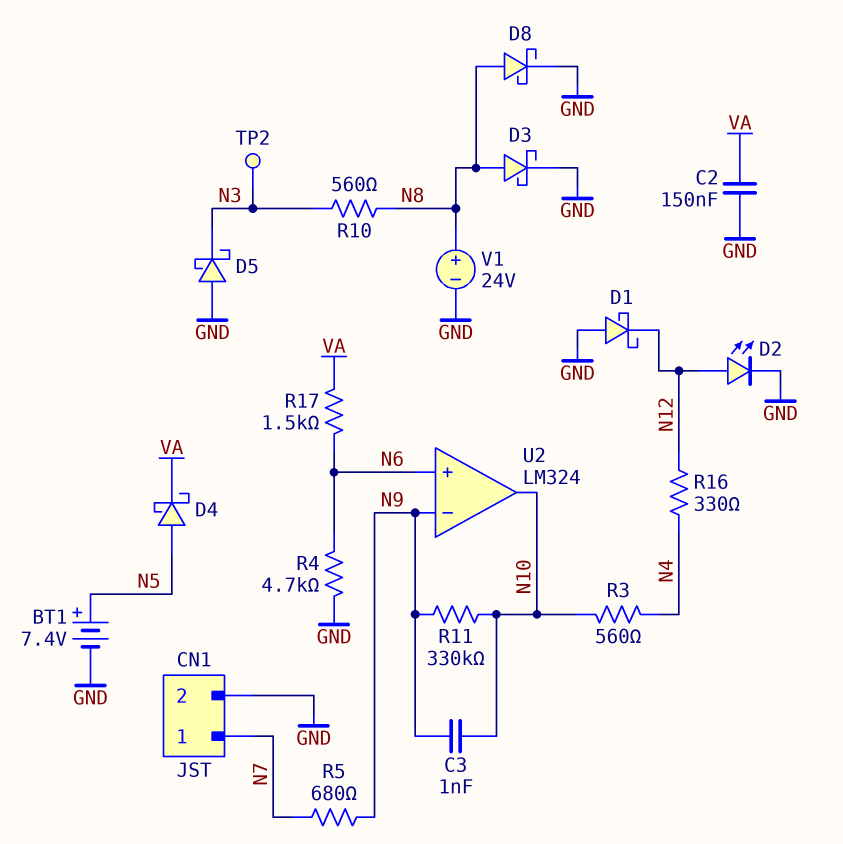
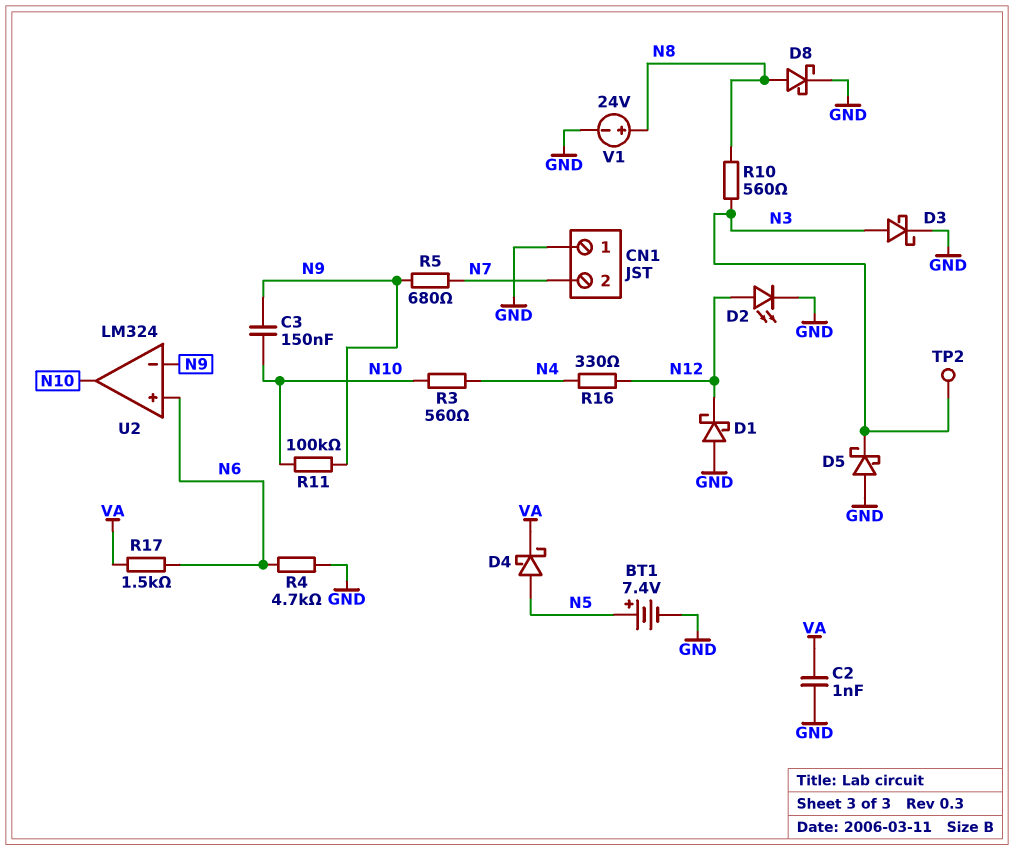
C2: 150nF (GND, VA) -> 1nF (GND, VA)
C3: 1nF (N9, N10) -> 150nF (N9, N10)
CN1 pin 1: N7 -> GND
CN1 pin 2: GND -> N7
D3: schottky (A N8, K GND) -> schottky (A N3, K GND)
R11: 330k (N9, N10) -> 100k (N9, N10)

